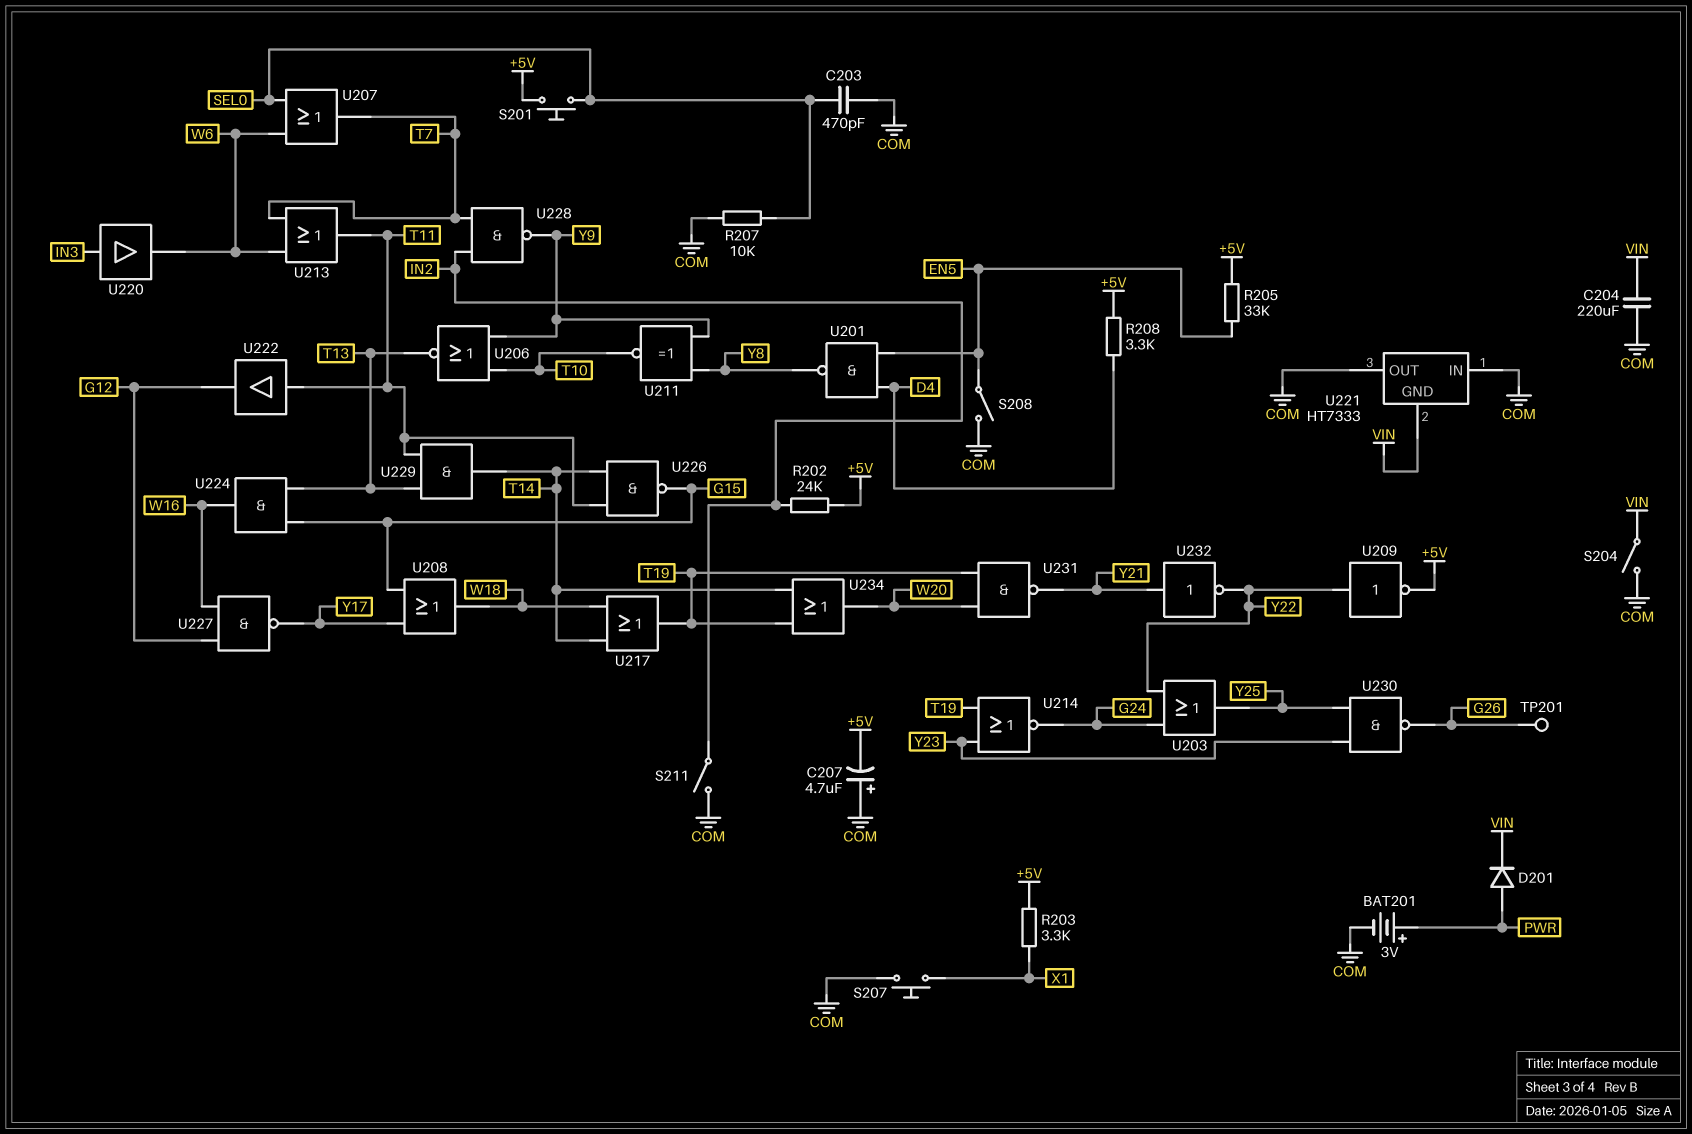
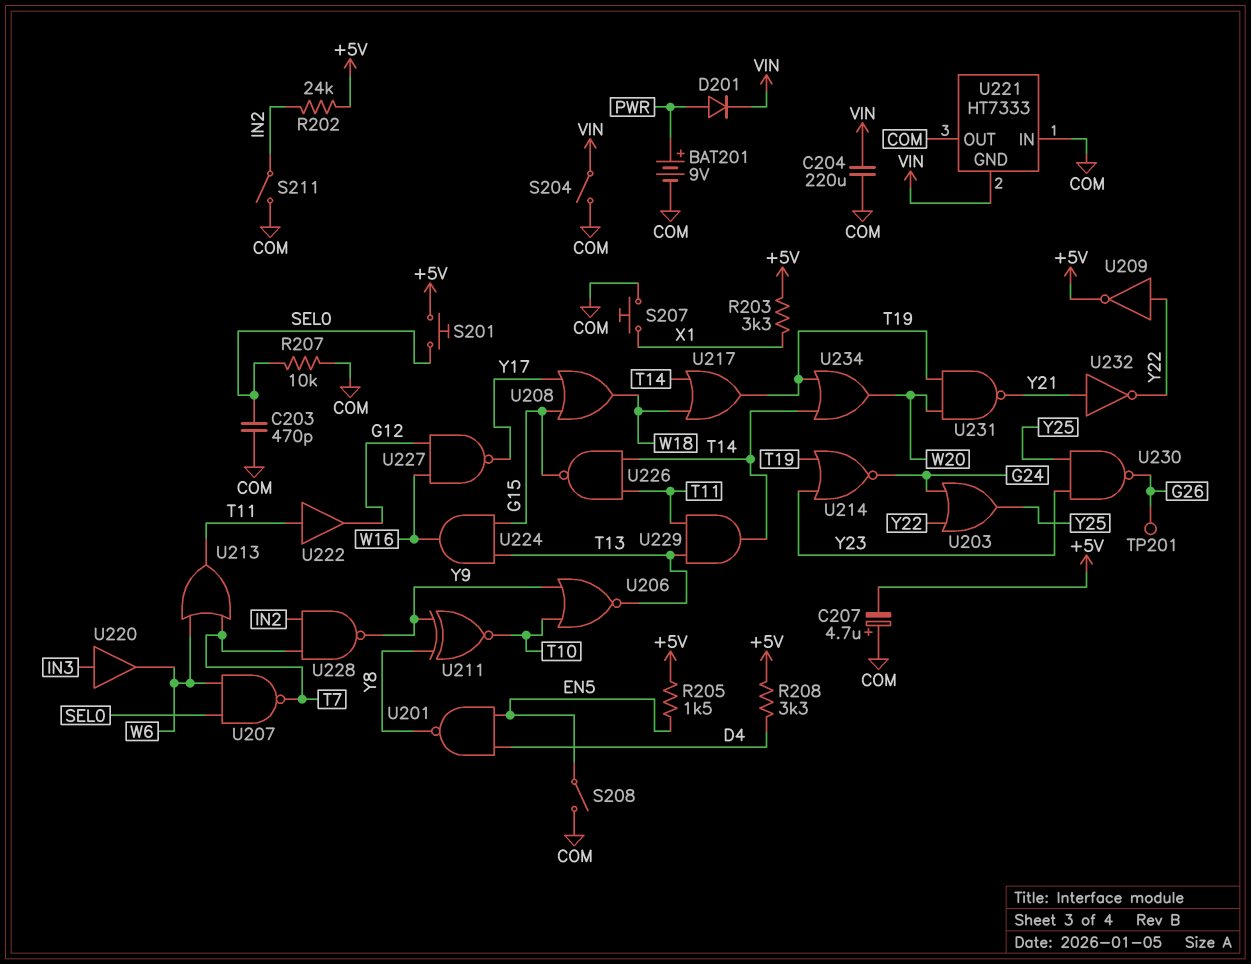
BAT201: 3V (plus PWR, minus COM) -> 9V (plus PWR, minus COM)
R205: 33k (+5V, EN5) -> 1.5k (+5V, EN5)
U207: OR (in SEL0, in W6, out T7) -> NAND (in SEL0, in W6, out T7)

